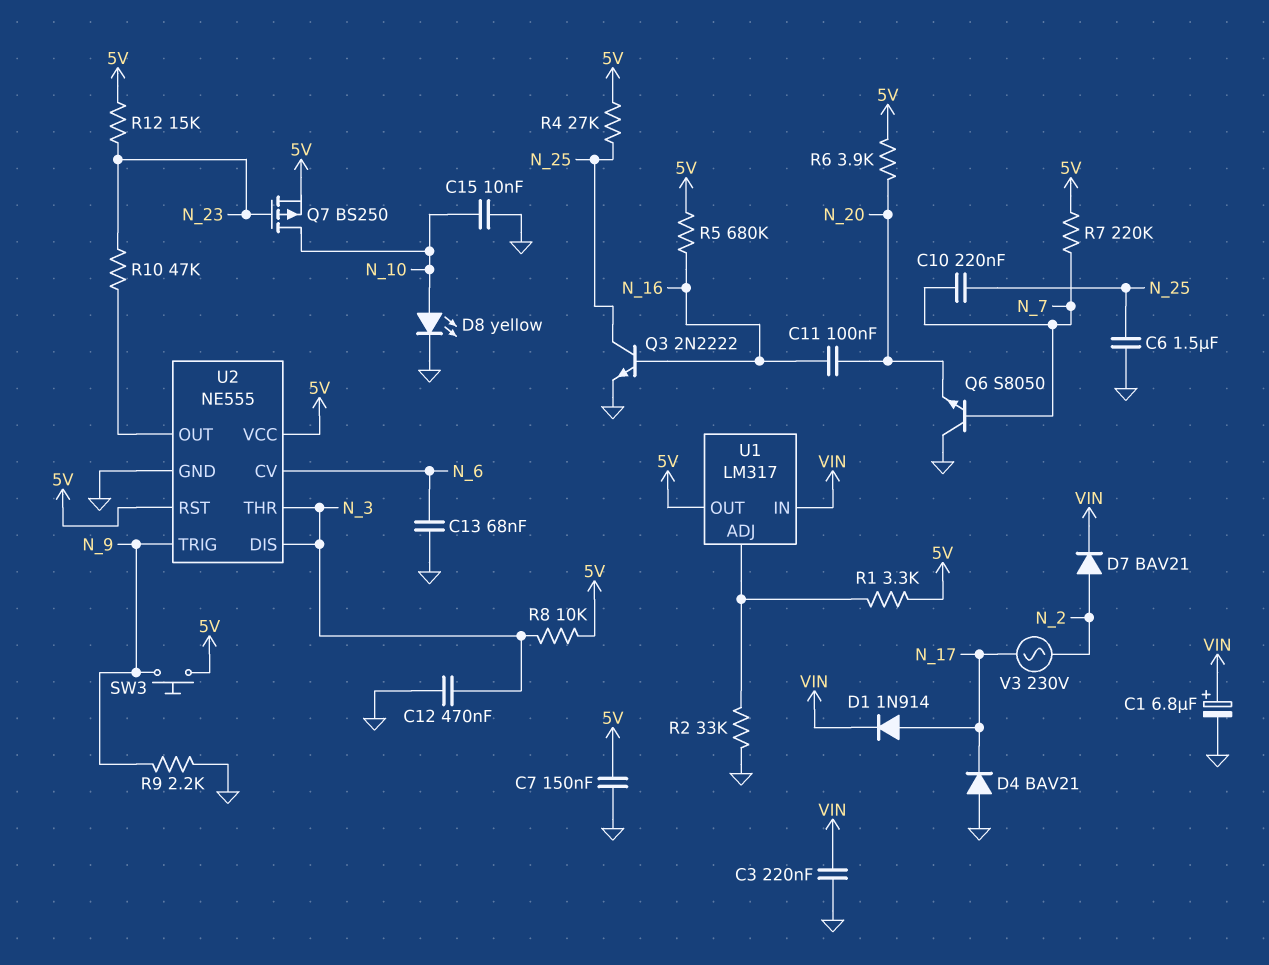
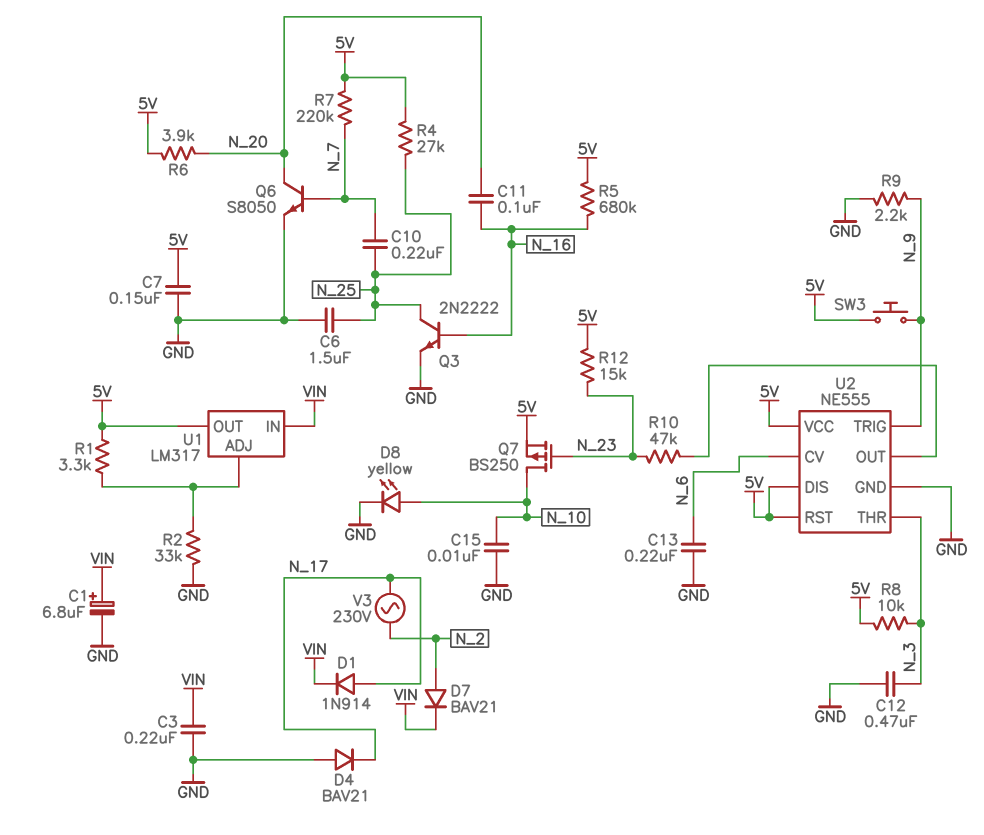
C13: 68nF (GND, N_6) -> 220nF (GND, N_6)
Q6: NPN S8050 (B N_7, C GND, E N_20) -> NPN S8050 (B N_7, C N_20, E GND)
U2 pin DIS: N_3 -> 5V

